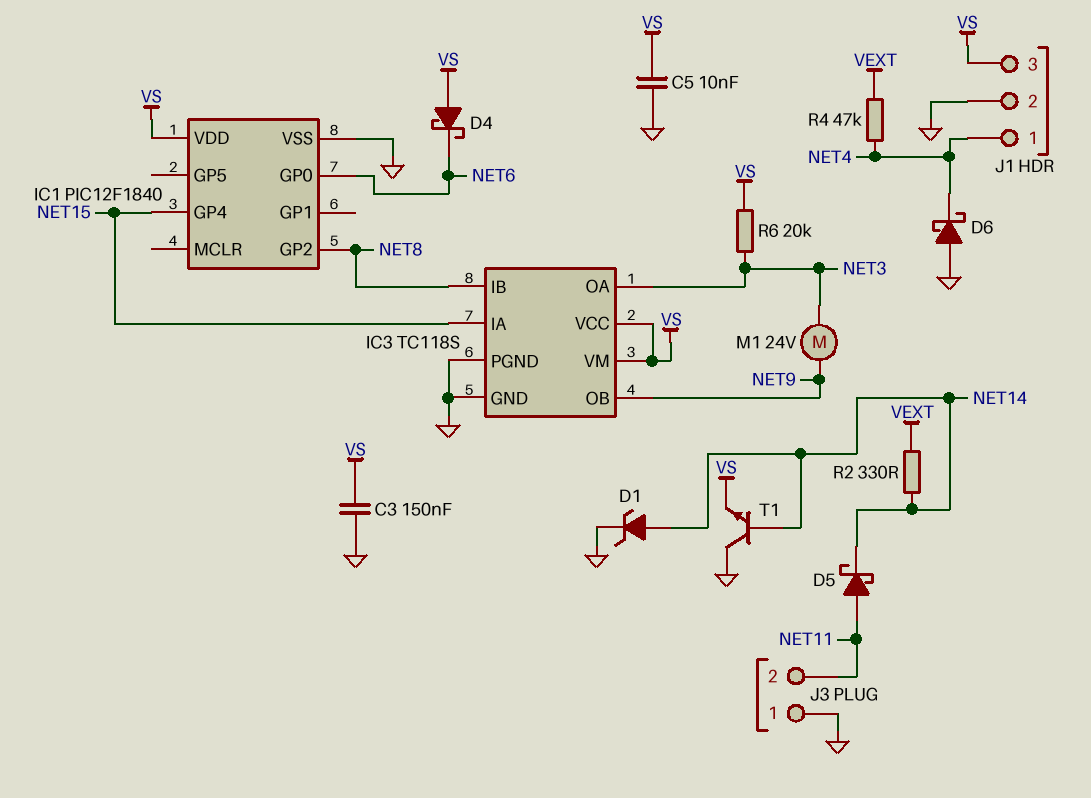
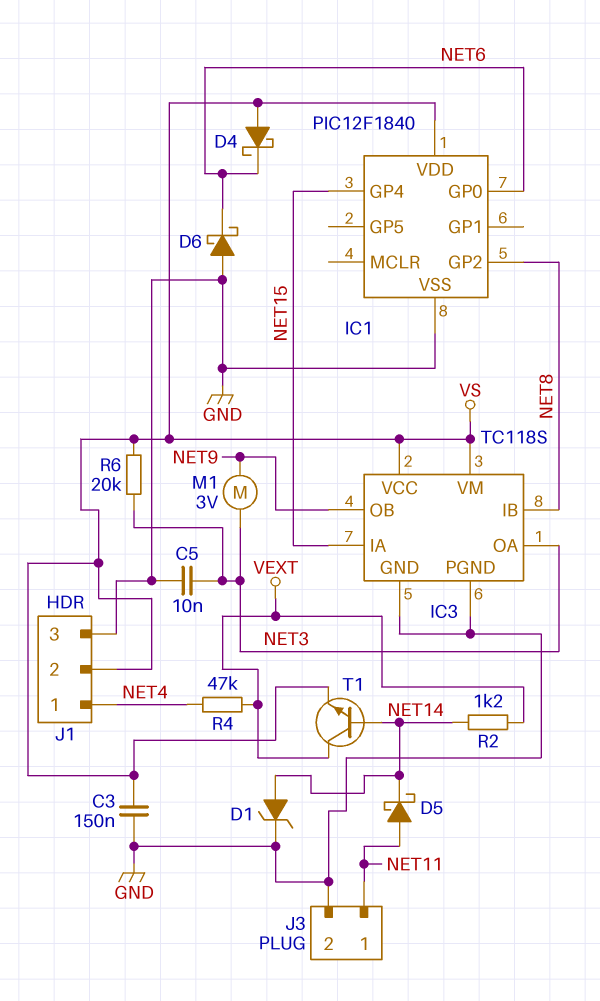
C5: 10nF (GND, VS) -> 10nF (GND, NET3)
D6: schottky (A GND, K NET4) -> schottky (A GND, K NET6)
J1 pin 2: GND -> VS
J1 pin 3: VS -> GND
J3 pin 1: GND -> NET11
J3 pin 2: NET11 -> GND
M1: motor 24V (NET3, NET9) -> motor 3V (NET3, NET9)
R2: 330 (NET14, VEXT) -> 1.2k (NET14, VEXT)
T1: NPN (B NET14, C GND, E VS) -> NPN (B NET14, C VEXT, E VS)

